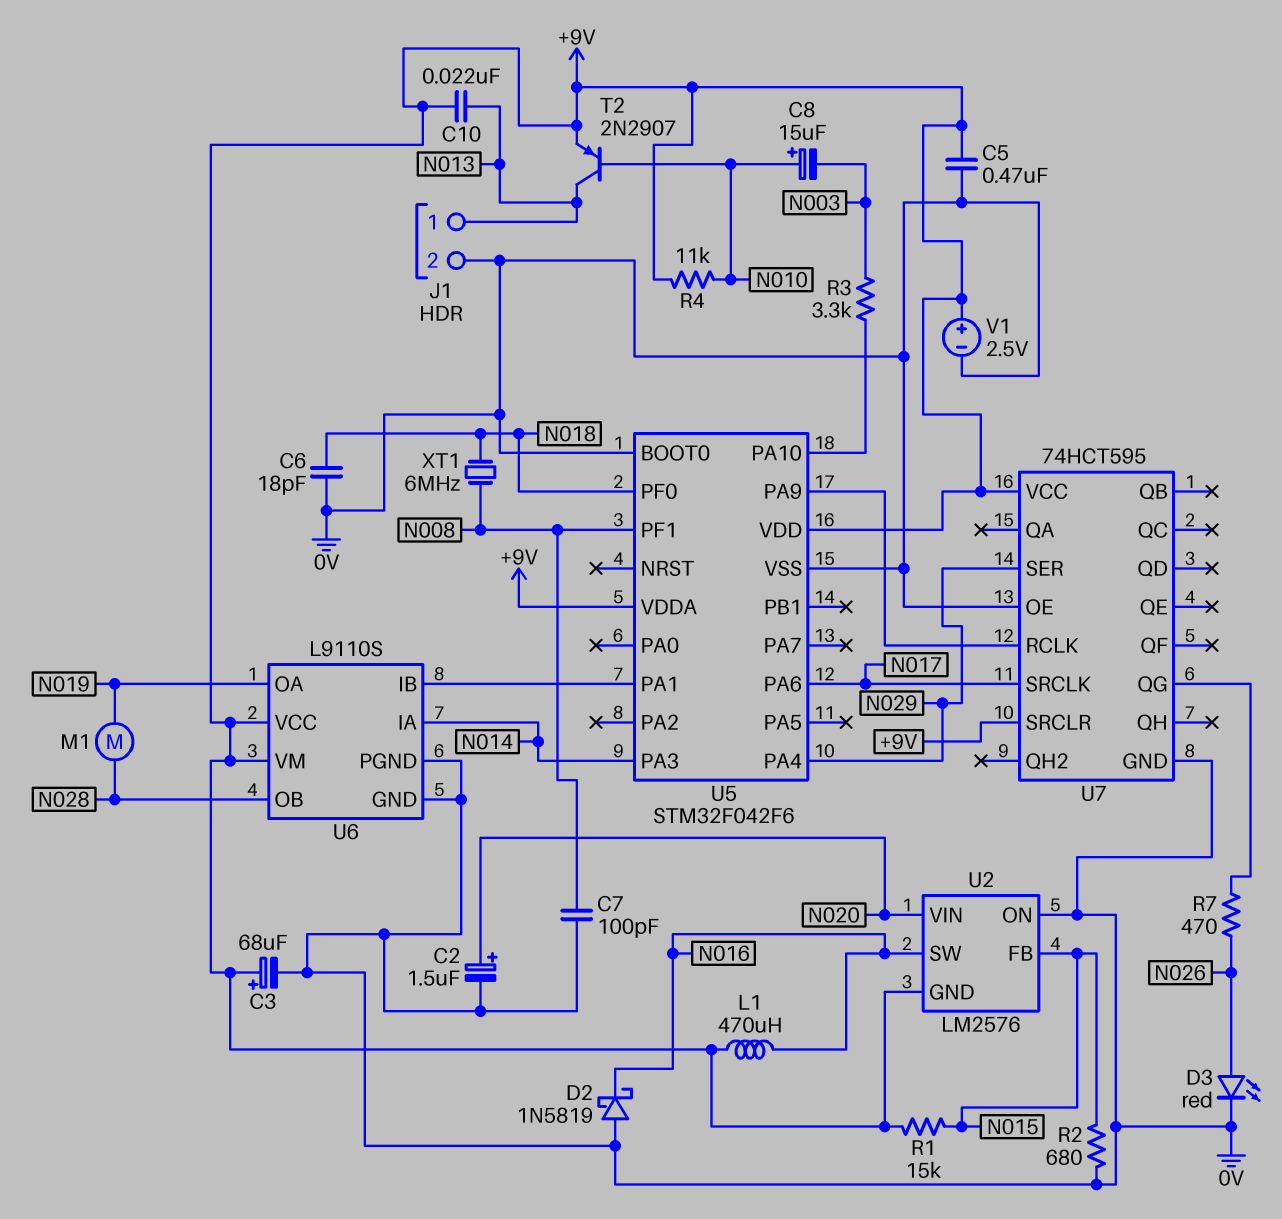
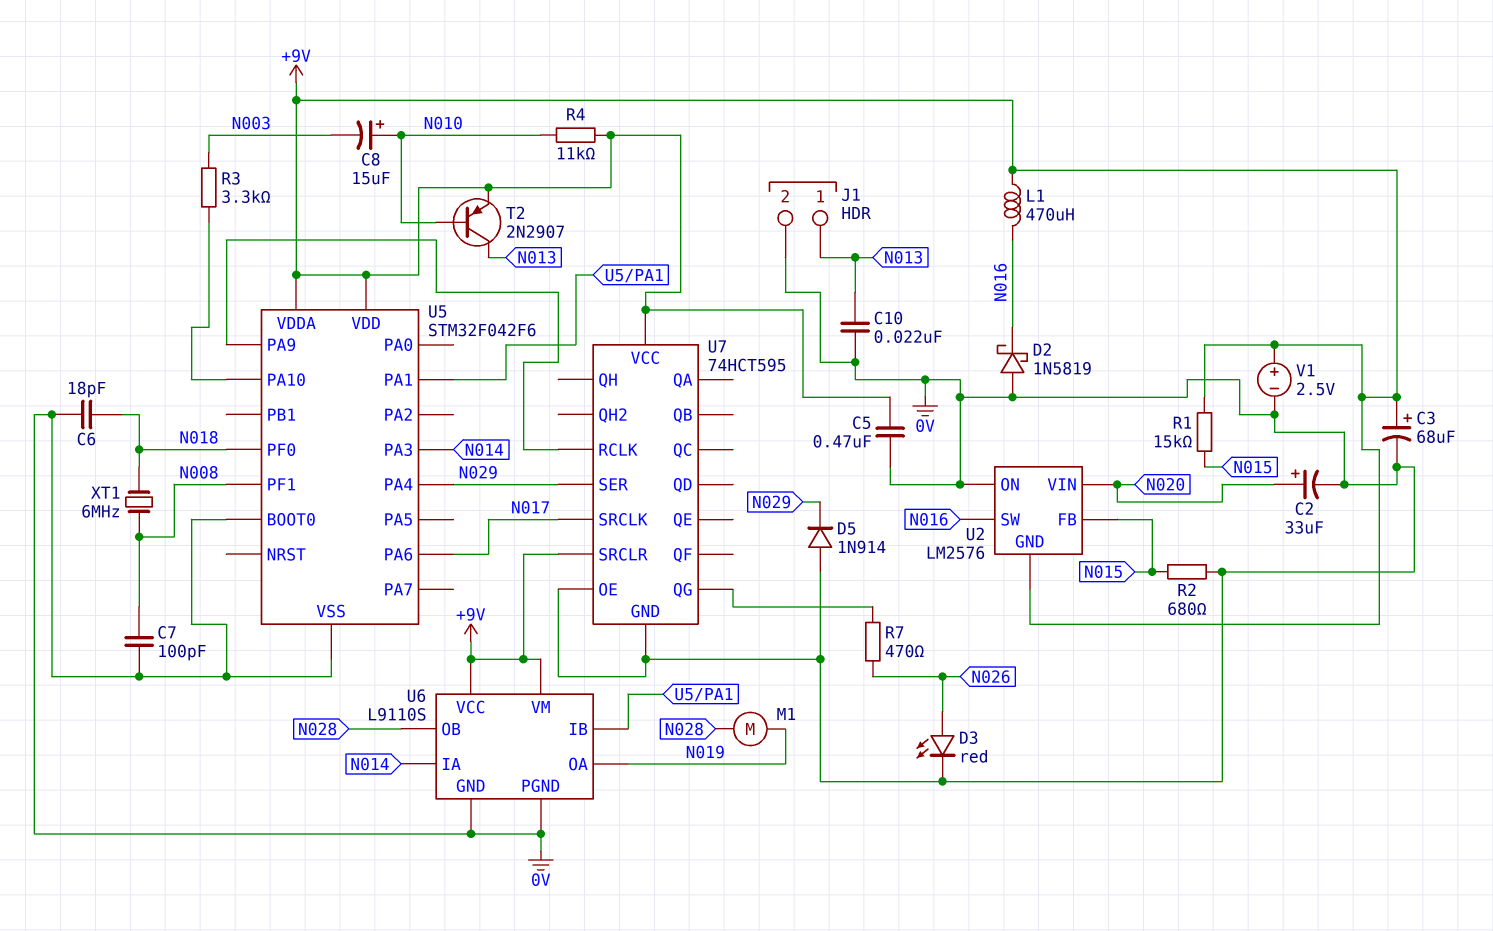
C2: 1.5uF (plus N020, minus 0V) -> 33uF (plus N020, minus 0V)
C10: 22nF (+9V, N013) -> 22nF (0V, N013)
D5: none -> diode 1N914 (A 0V, K N029)

